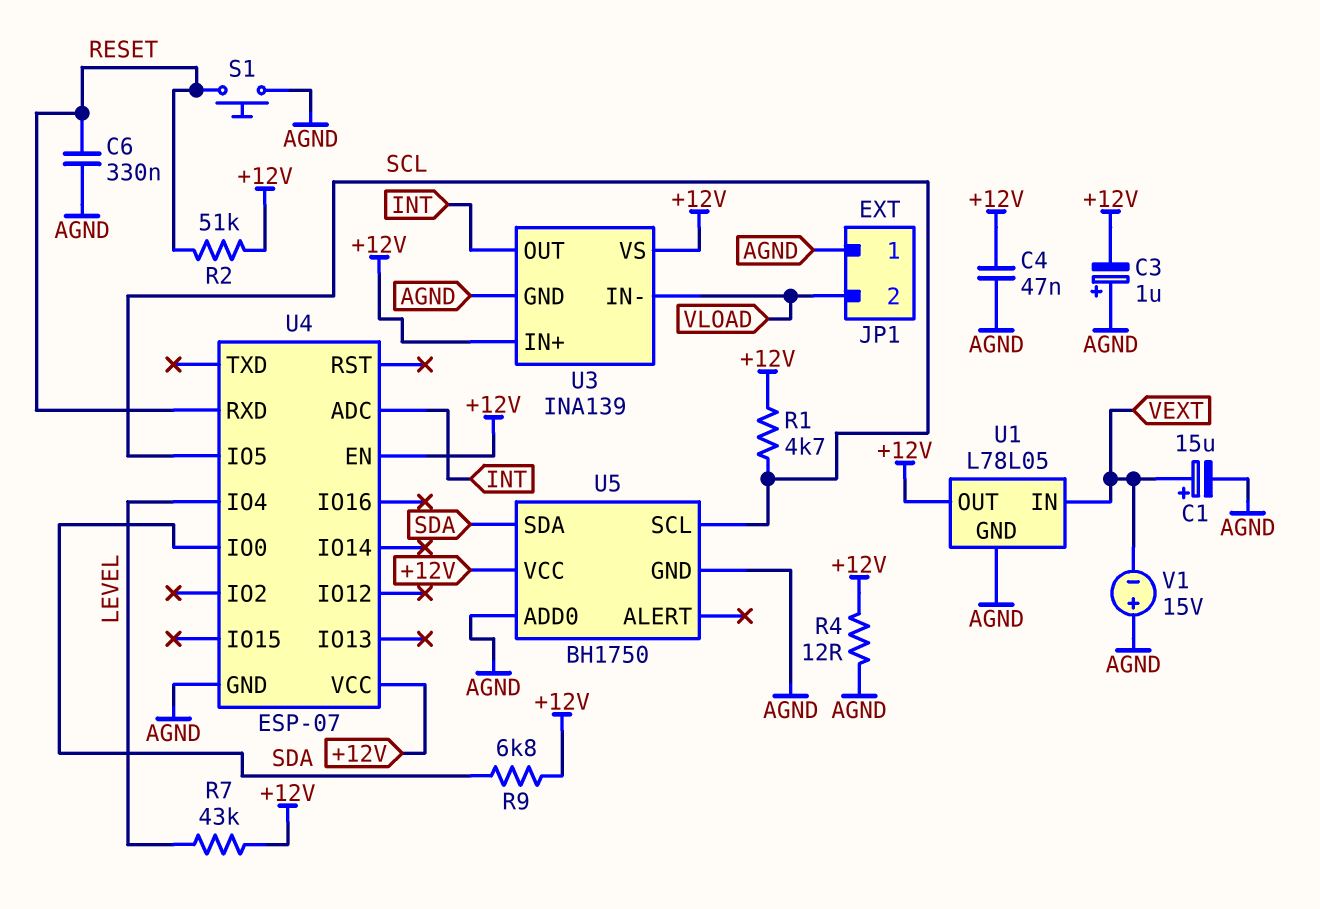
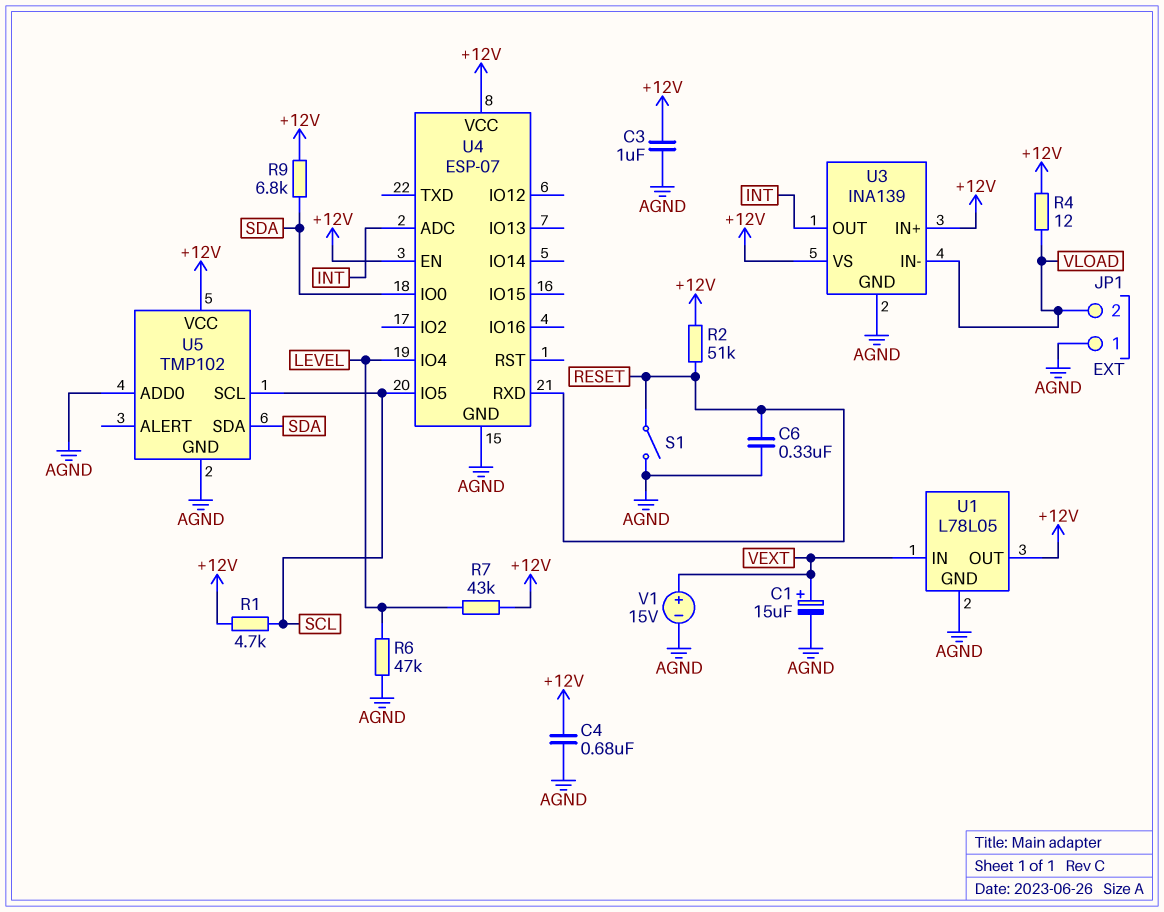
C3: 1uF (plus AGND, minus +12V) -> 1uF (+12V, AGND)
C4: 47nF (+12V, AGND) -> 680nF (+12V, AGND)
R4: 12 (+12V, AGND) -> 12 (+12V, VLOAD)
R6: none -> 47k (AGND, LEVEL)
S1: button (AGND, RESET) -> switch (AGND, RESET)
U5: BH1750 -> TMP102
V1: 15V (plus AGND, minus VEXT) -> 15V (plus VEXT, minus AGND)

